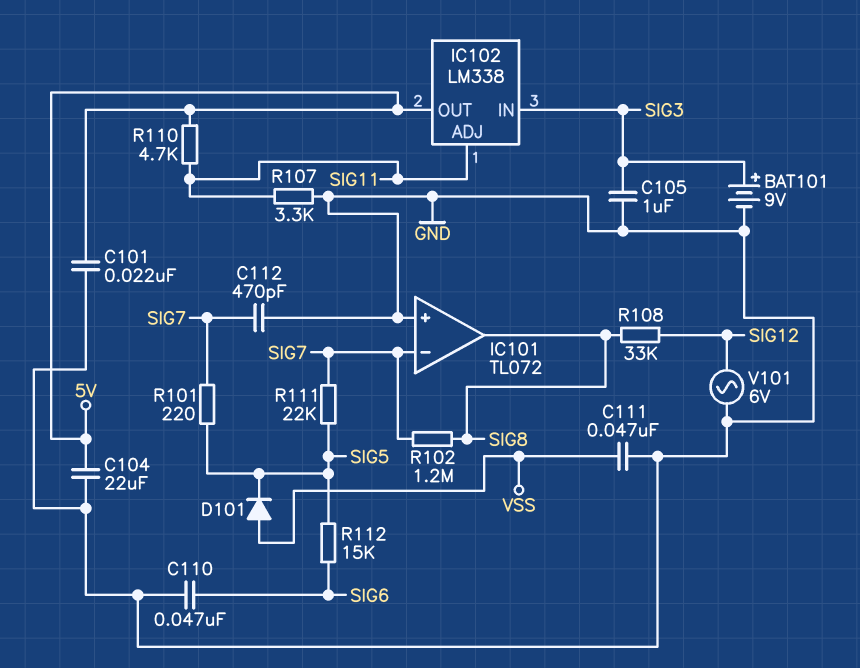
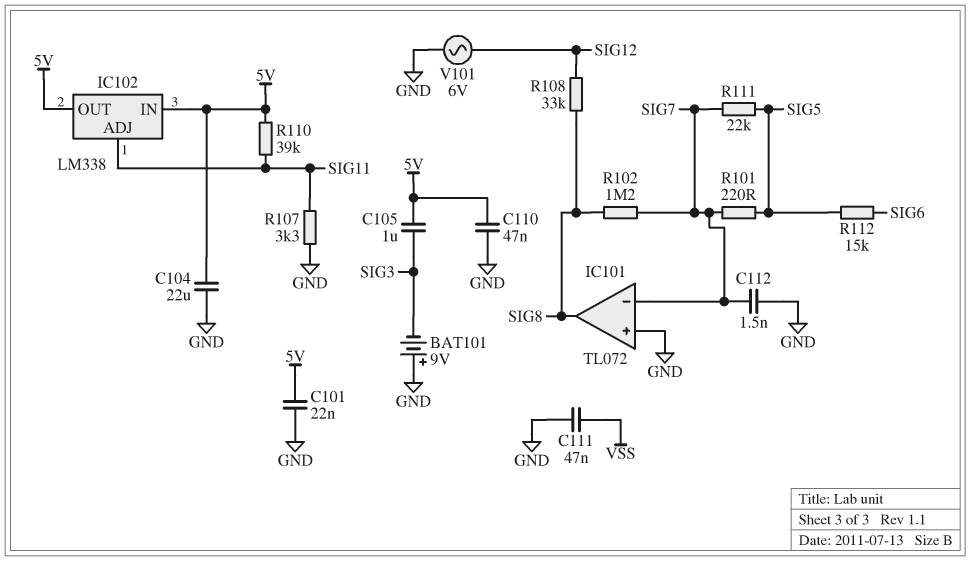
BAT101: 9V (plus SIG3, minus GND) -> 9V (plus GND, minus SIG3)
C105: 1uF (GND, SIG3) -> 1uF (5V, SIG3)
C110: 47nF (GND, SIG6) -> 47nF (5V, GND)
C112: 470pF (GND, SIG7) -> 1.5nF (GND, SIG7)
D101: diode (A VSS, K SIG5) -> none
IC102 pin IN: SIG3 -> 5V
R110: 4.7k (5V, SIG11) -> 39k (5V, SIG11)

